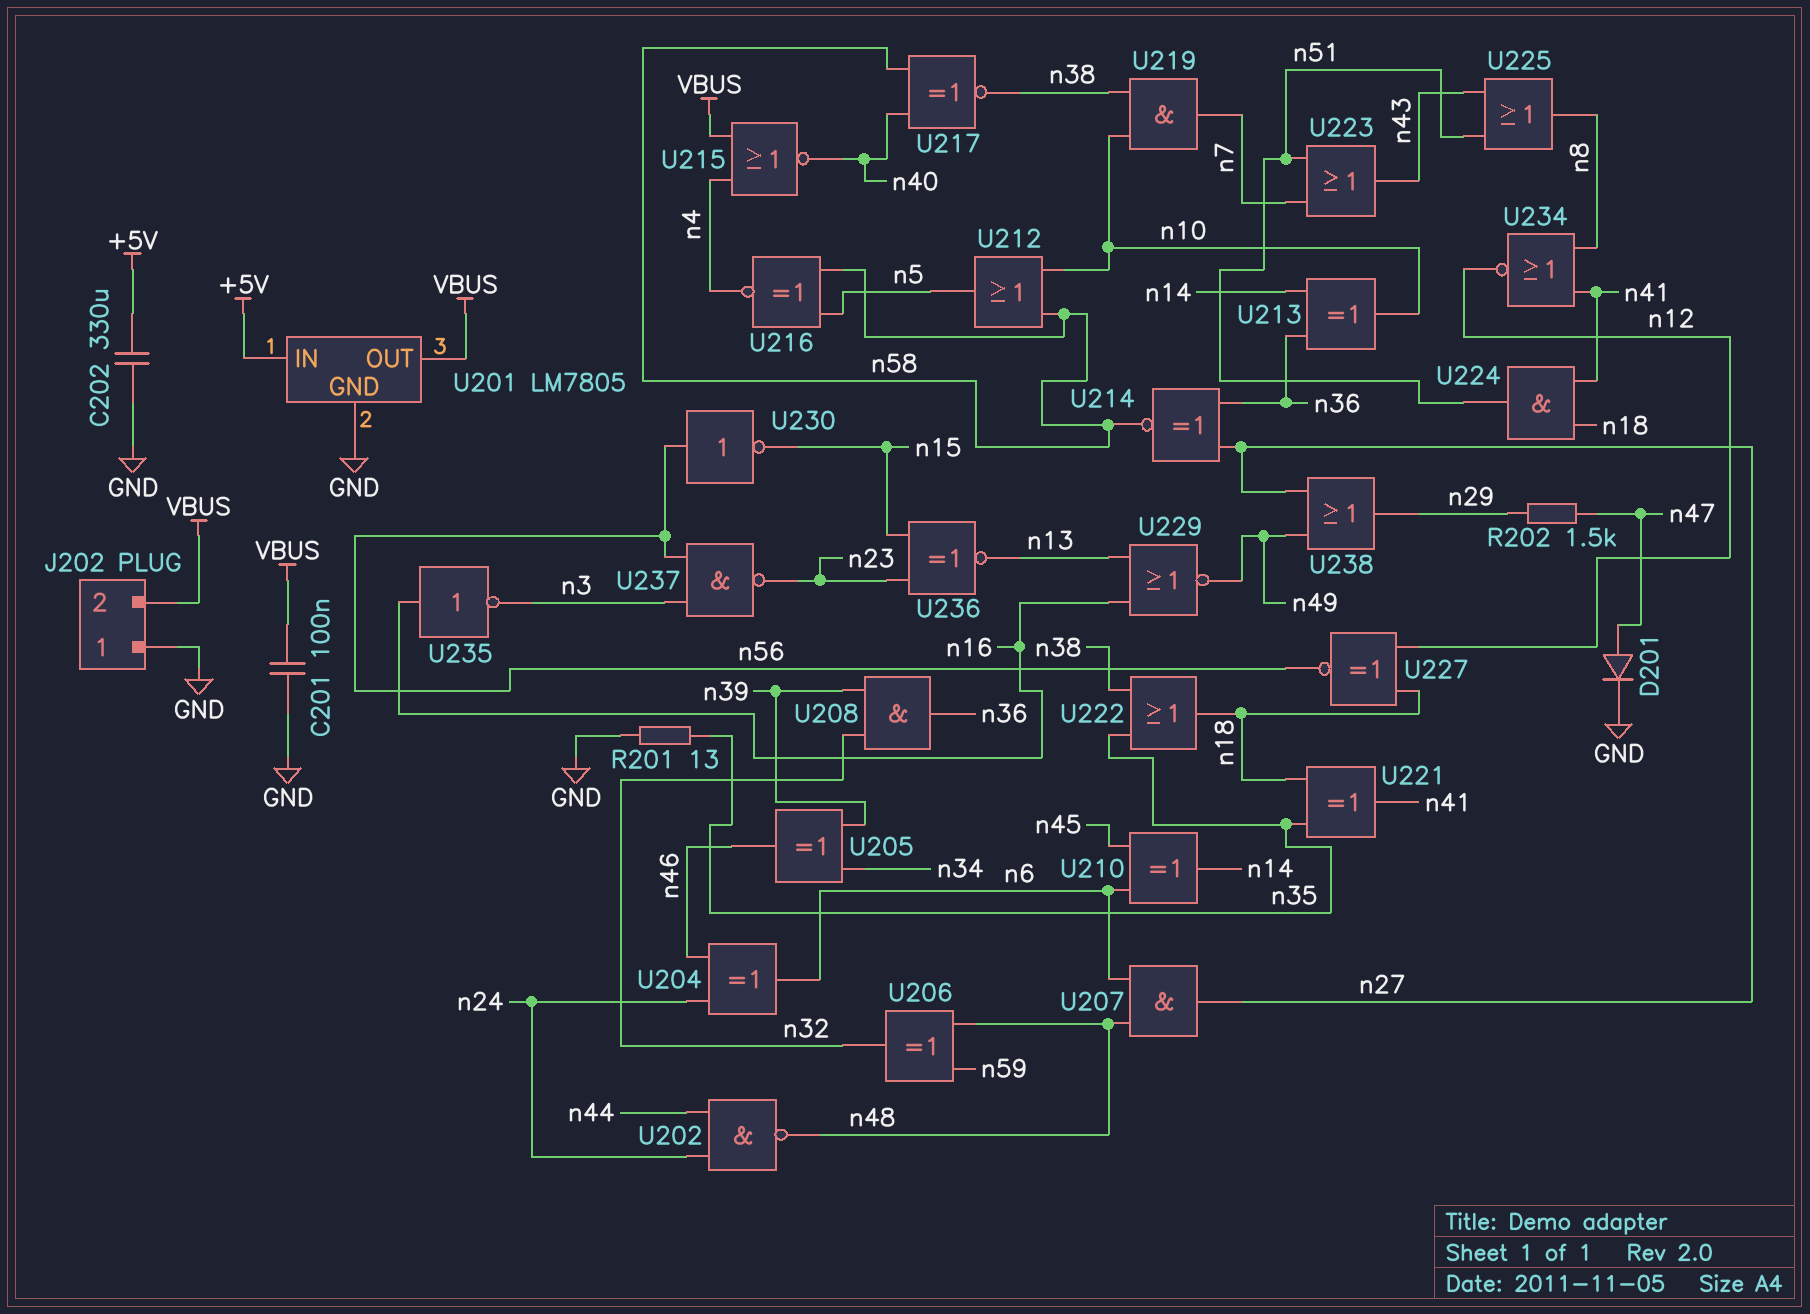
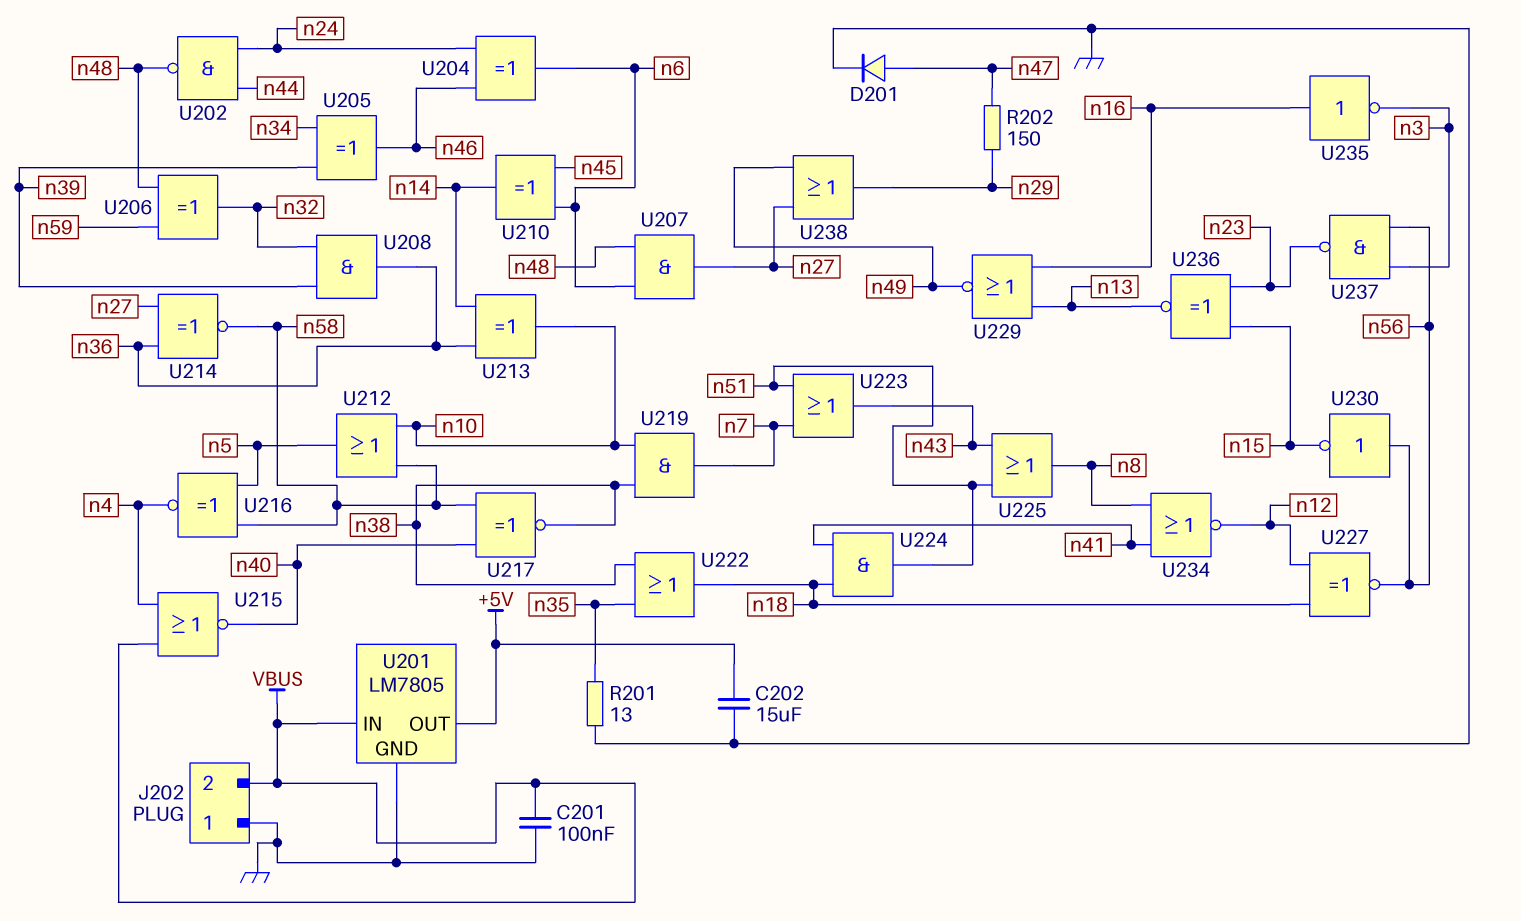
C202: 330uF (+5V, GND) -> 15uF (+5V, GND)
R202: 1.5k (n29, n47) -> 150 (n29, n47)
U201 pin IN: +5V -> VBUS
U201 pin OUT: VBUS -> +5V
U221: XOR (in n18, in n35, out n41) -> none

